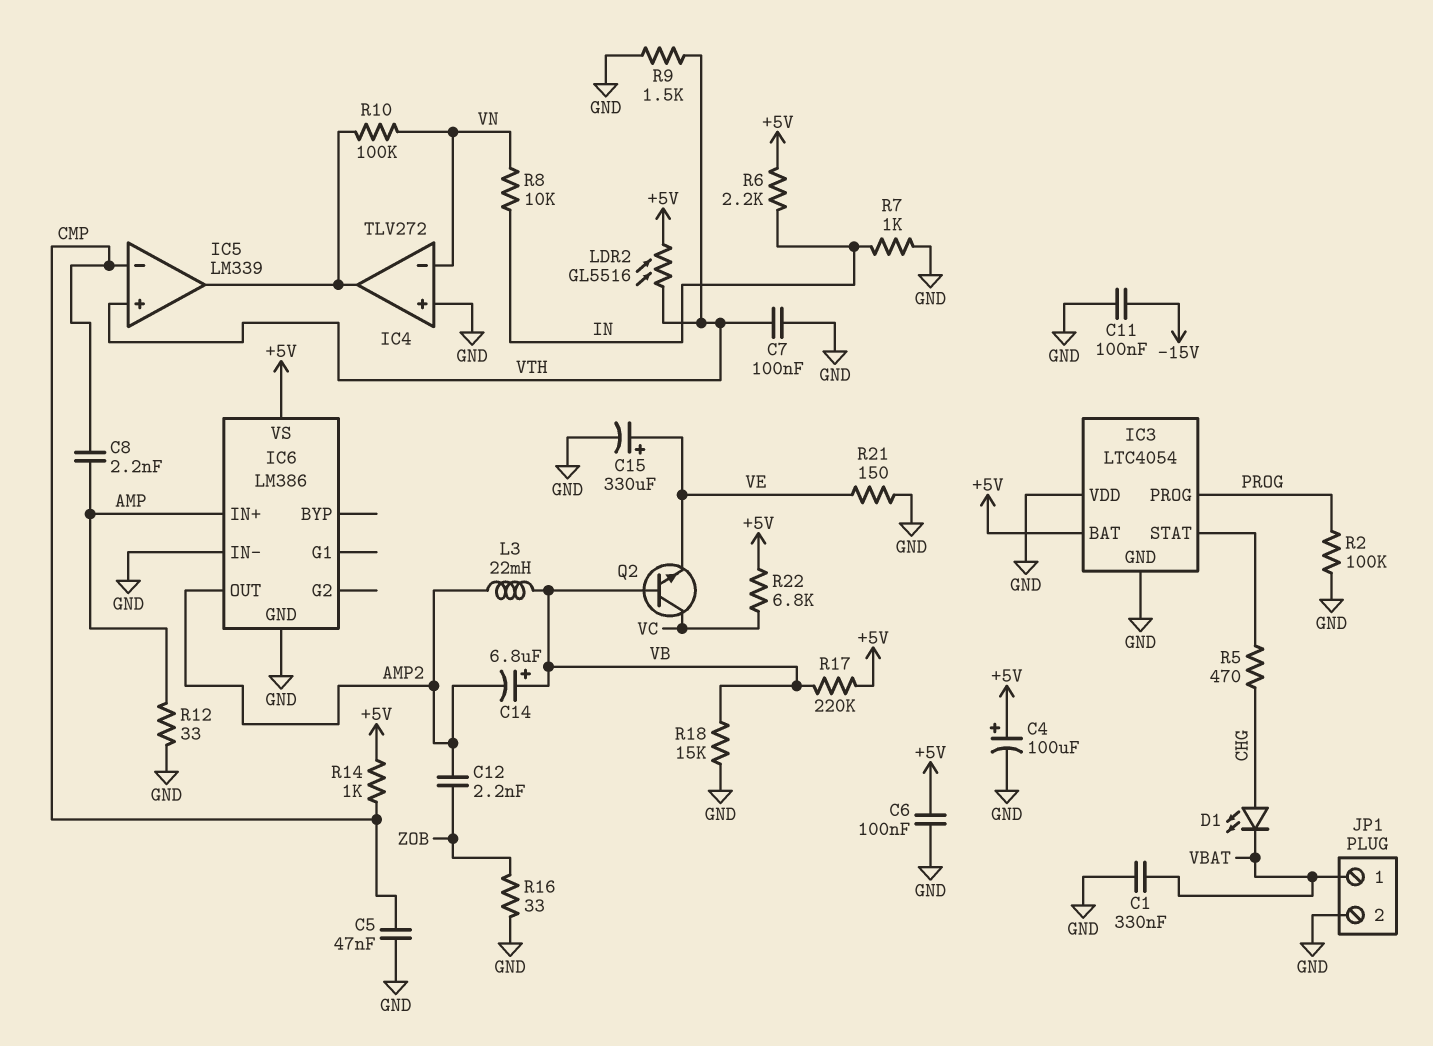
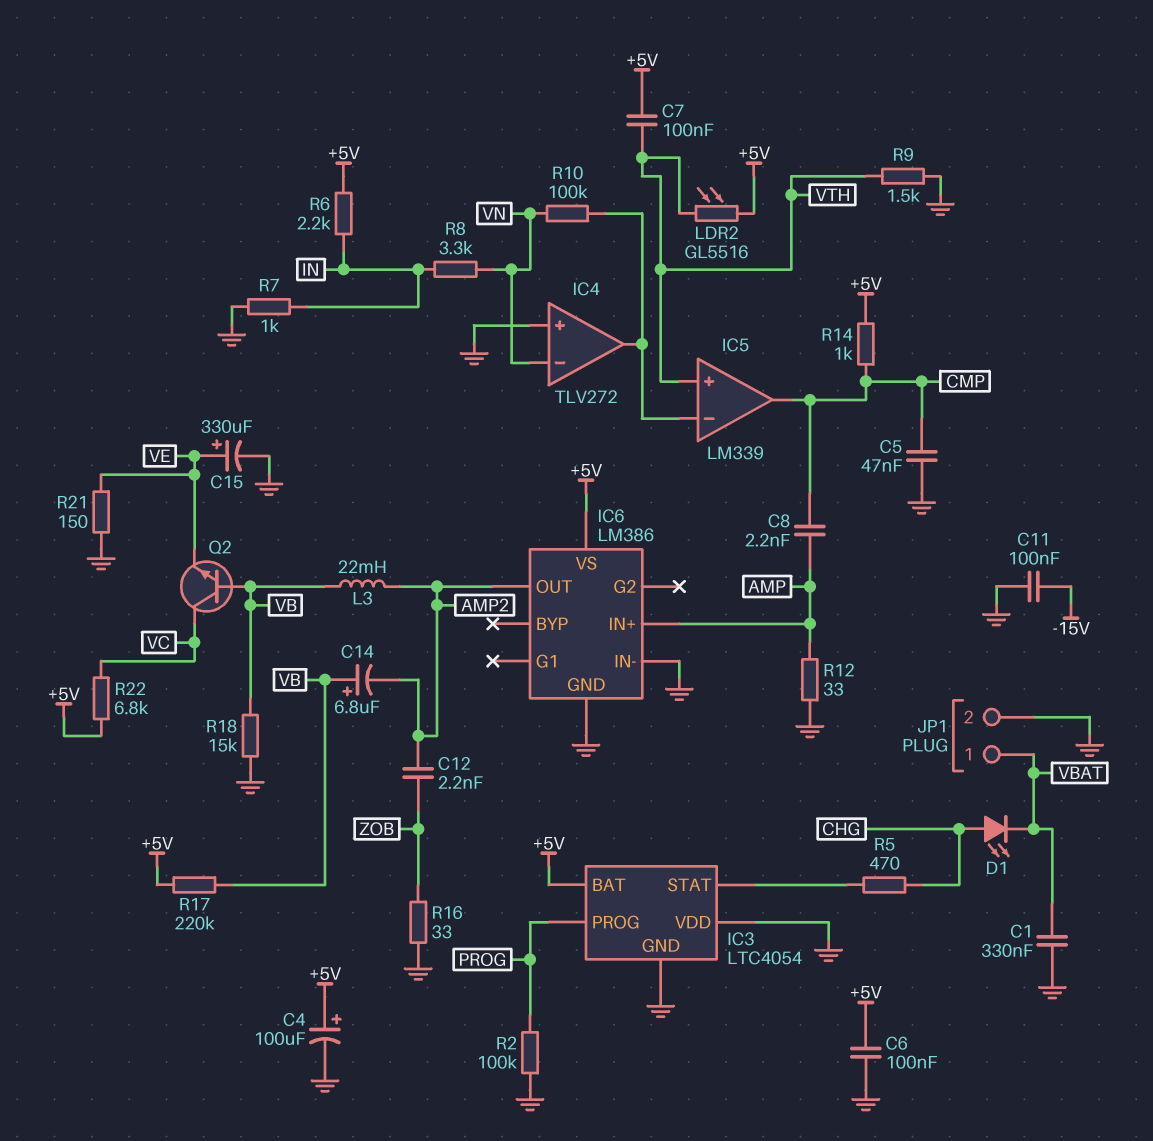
C7: 100nF (GND, VTH) -> 100nF (+5V, VTH)
IC5 pin in-: CMP -> IC4/out
IC5 pin out: IC4/out -> CMP
R8: 10k (IN, VN) -> 3.3k (IN, VN)

